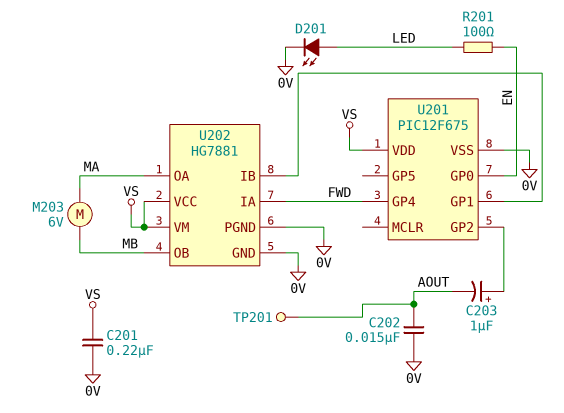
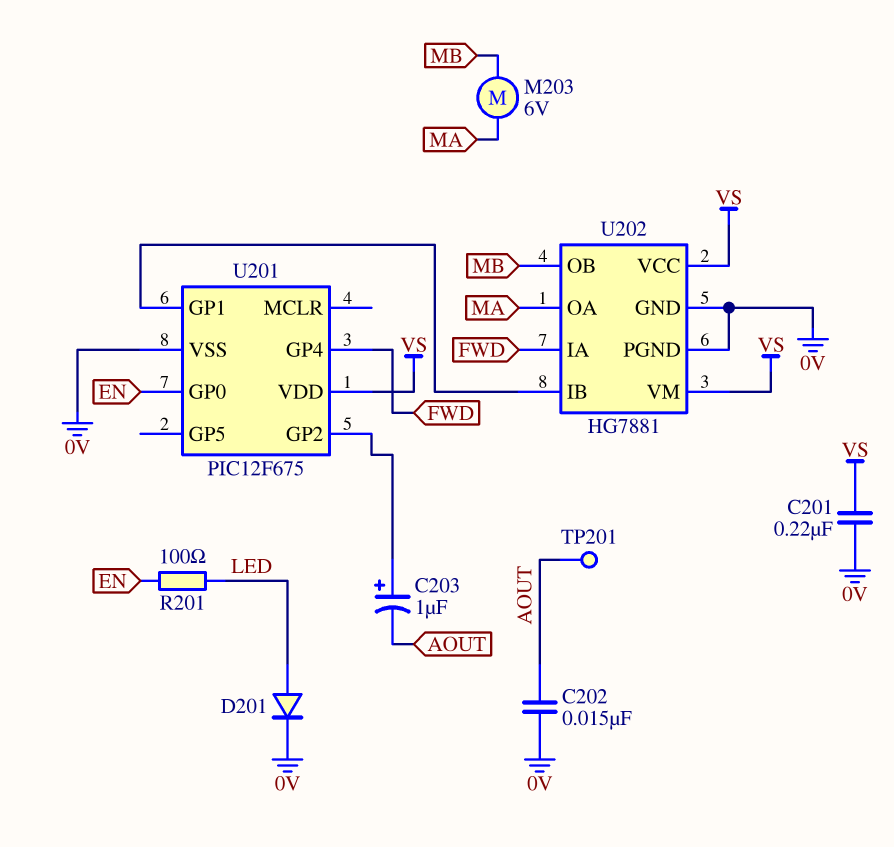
D201: LED (A LED, K 0V) -> diode (A LED, K 0V)

